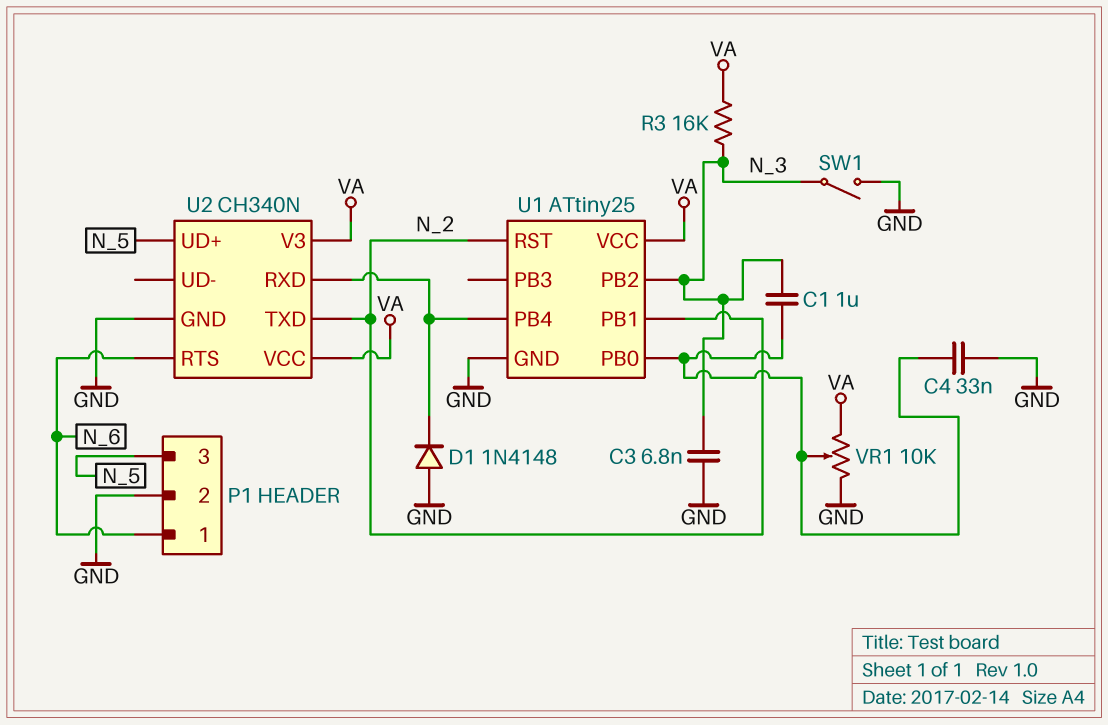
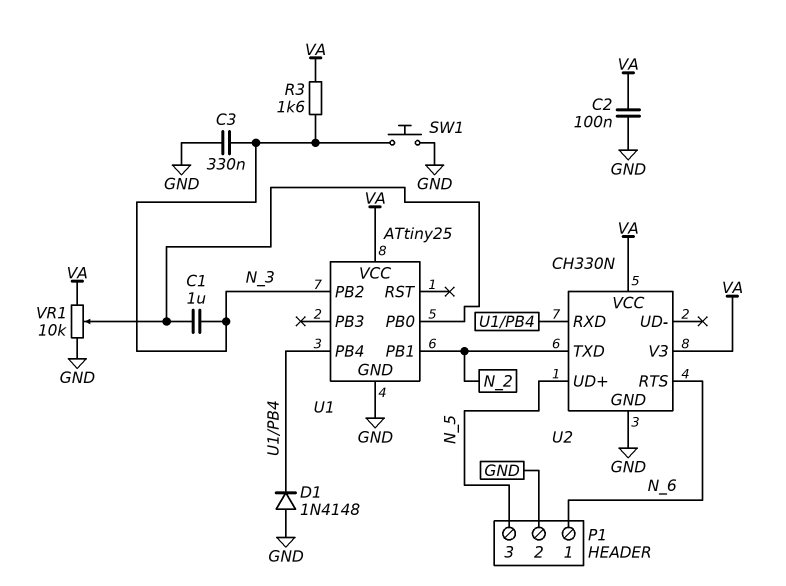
C2: none -> 100nF (GND, VA)
C3: 6.8nF (GND, N_3) -> 330nF (GND, N_3)
C4: 33nF (GND, U1/PB0) -> none
R3: 16k (N_3, VA) -> 1.6k (N_3, VA)
SW1: switch (GND, N_3) -> button (GND, N_3)
U1 pin RST: N_2 -> none
U2: CH340N -> CH330N

